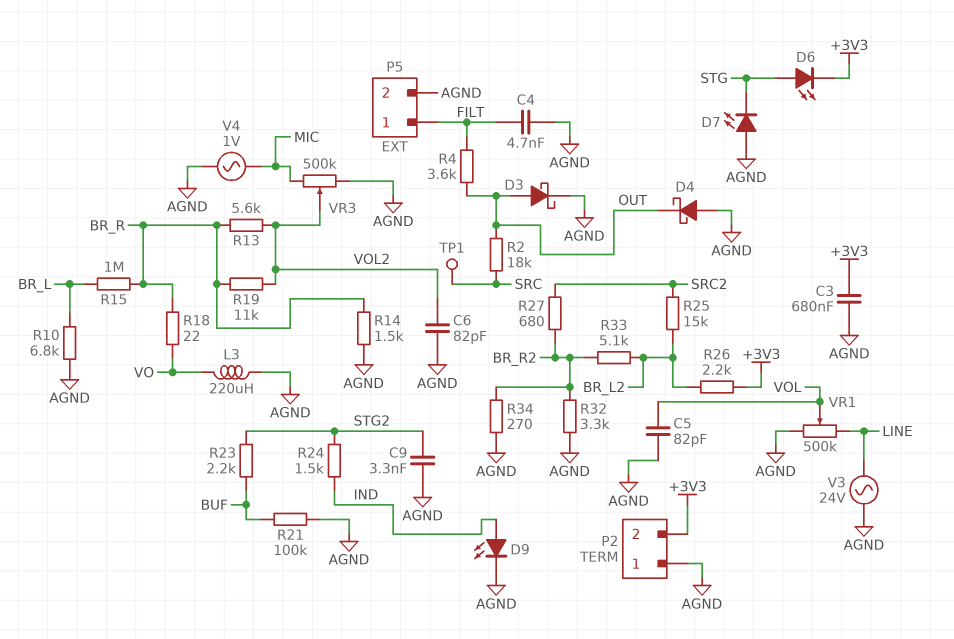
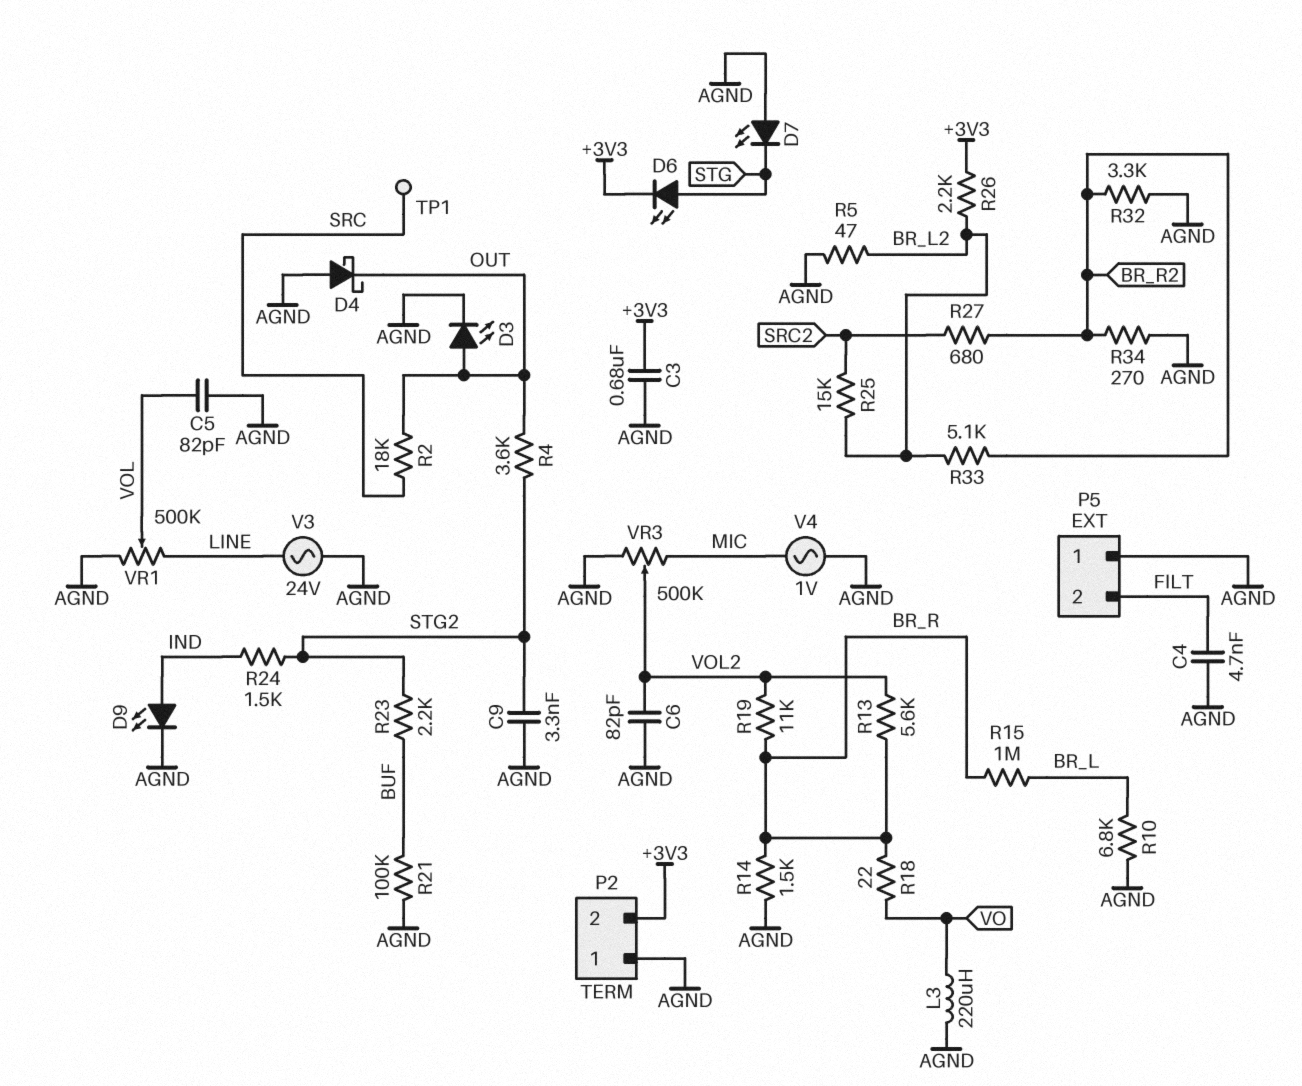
D3: schottky (A OUT, K AGND) -> LED (A OUT, K AGND)
P5 pin 1: FILT -> AGND
P5 pin 2: AGND -> FILT
R4: 3.6k (FILT, OUT) -> 3.6k (OUT, STG2)
R5: none -> 47 (AGND, BR_L2)

